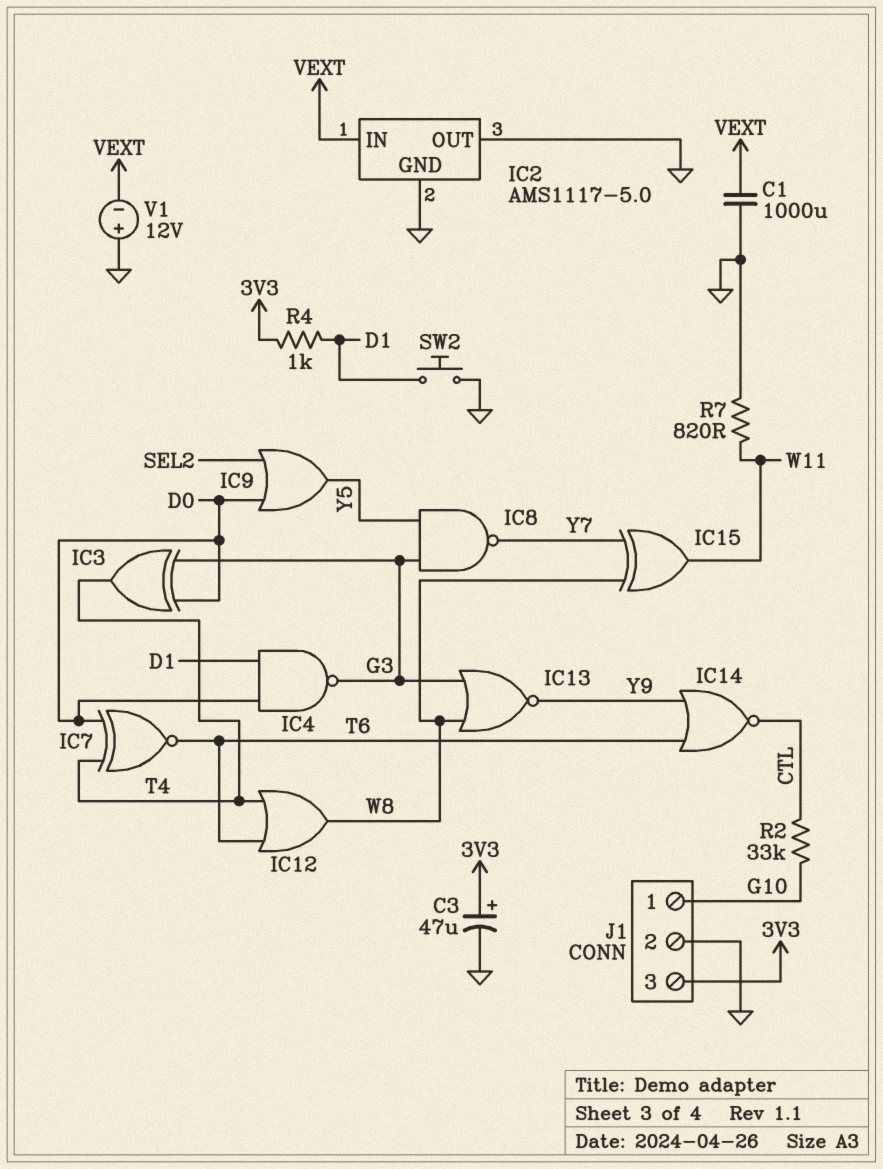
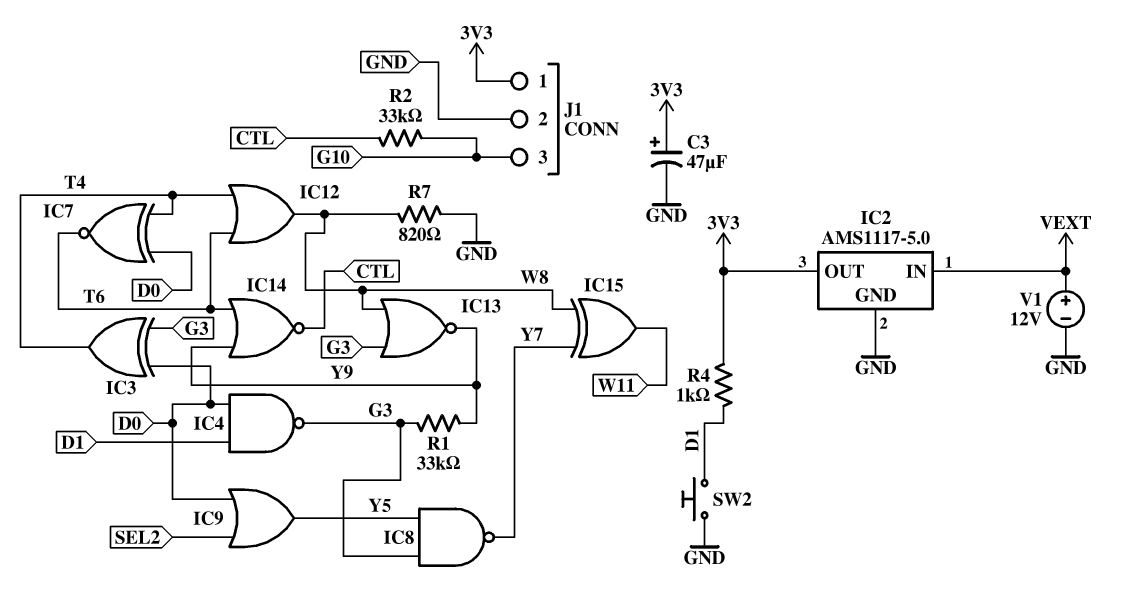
C1: 1000uF (GND, VEXT) -> none
IC2 pin OUT: GND -> 3V3
J1 pin 1: G10 -> 3V3
J1 pin 3: 3V3 -> G10
R1: none -> 33k (G3, Y9)
R7: 820 (GND, W11) -> 820 (GND, W8)
V1: 12V (plus GND, minus VEXT) -> 12V (plus VEXT, minus GND)

